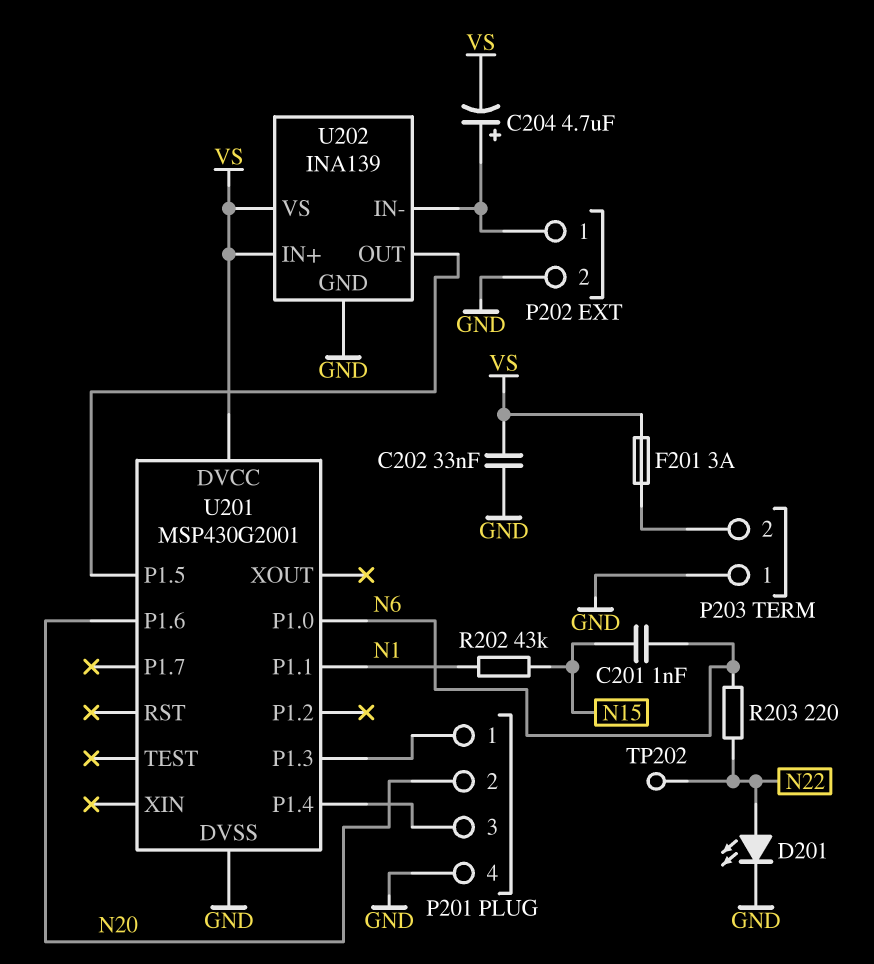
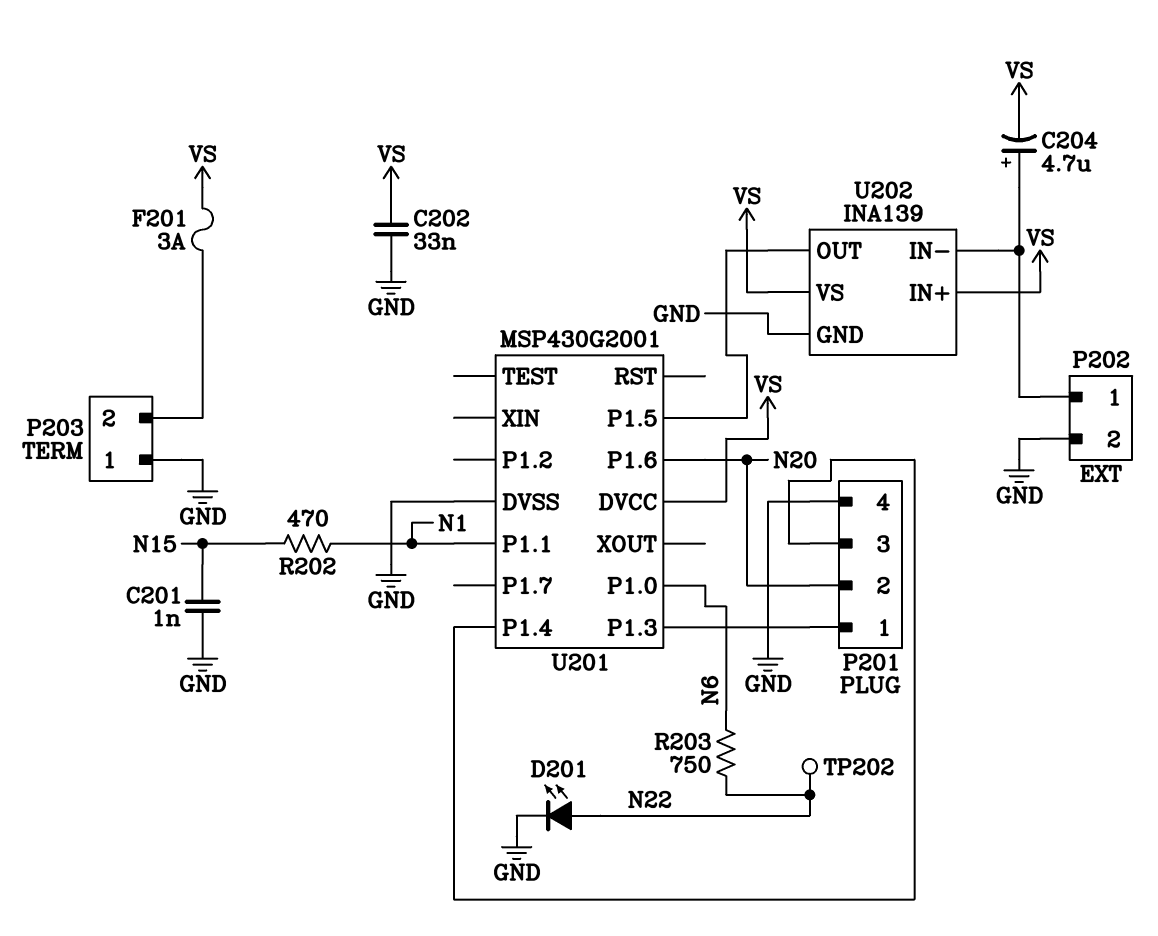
C201: 1nF (N6, N15) -> 1nF (GND, N15)
R202: 43k (N1, N15) -> 470 (N1, N15)
R203: 220 (N6, N22) -> 750 (N6, N22)

